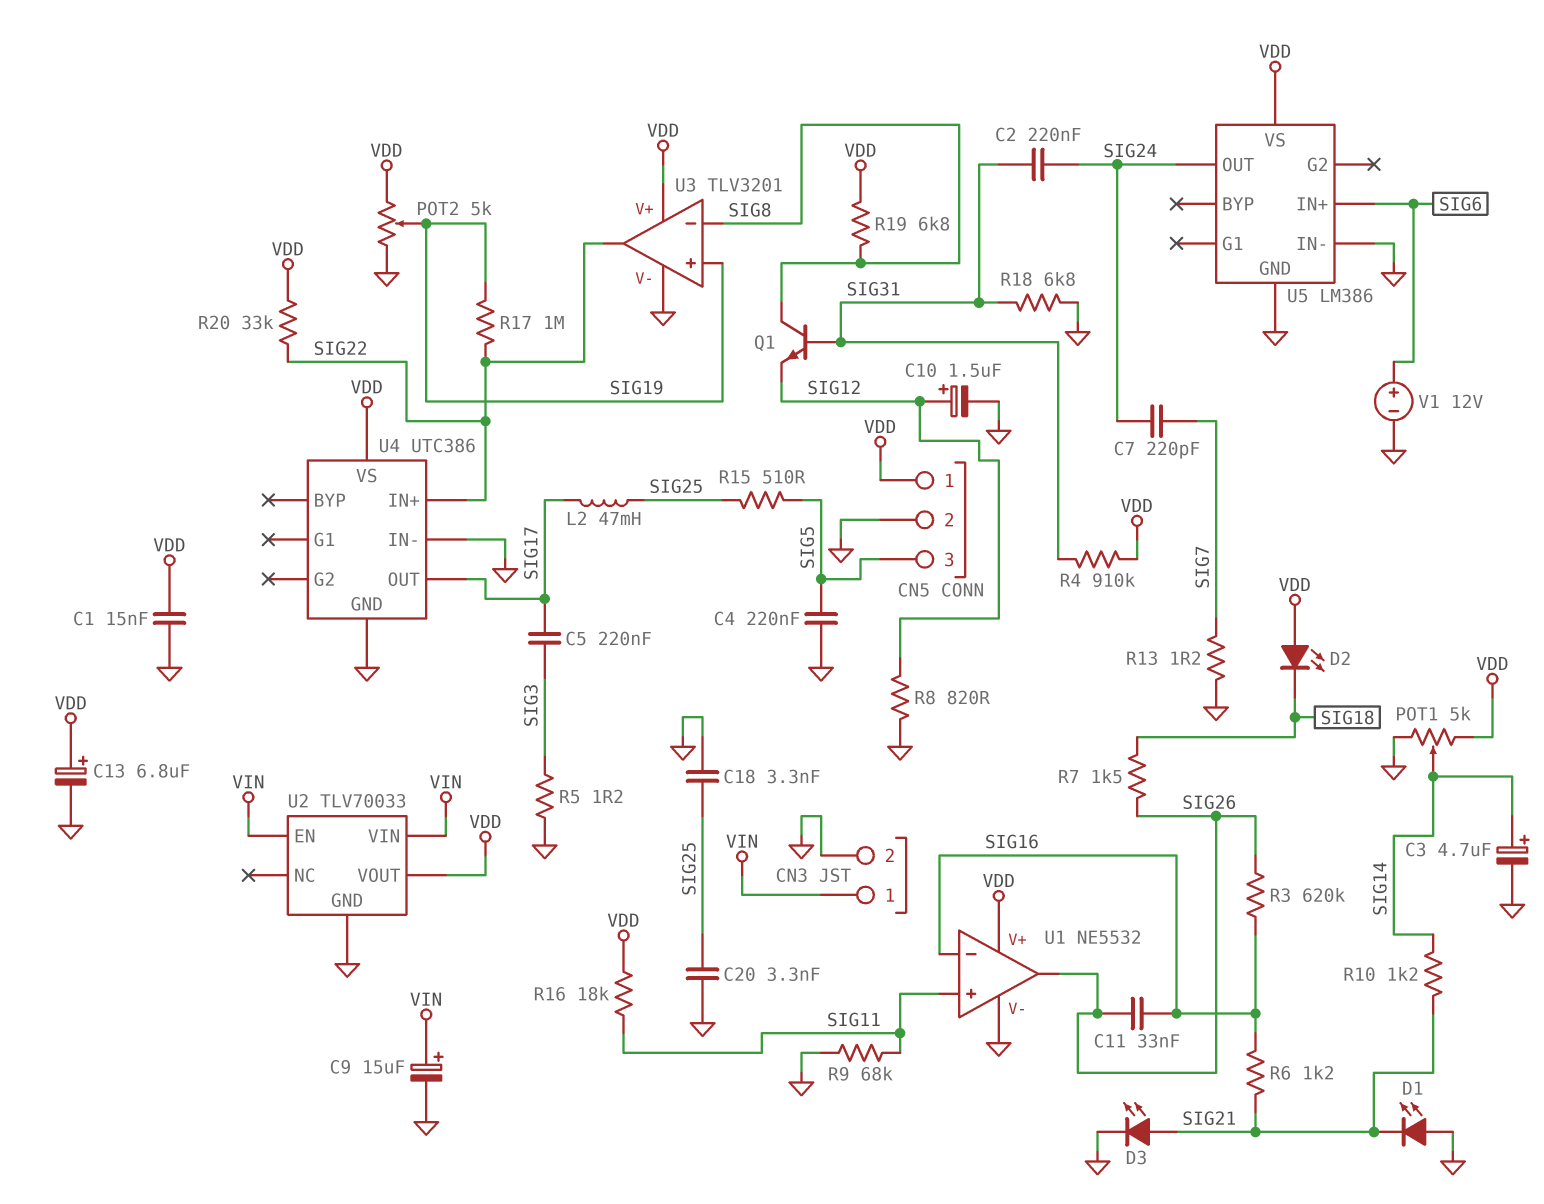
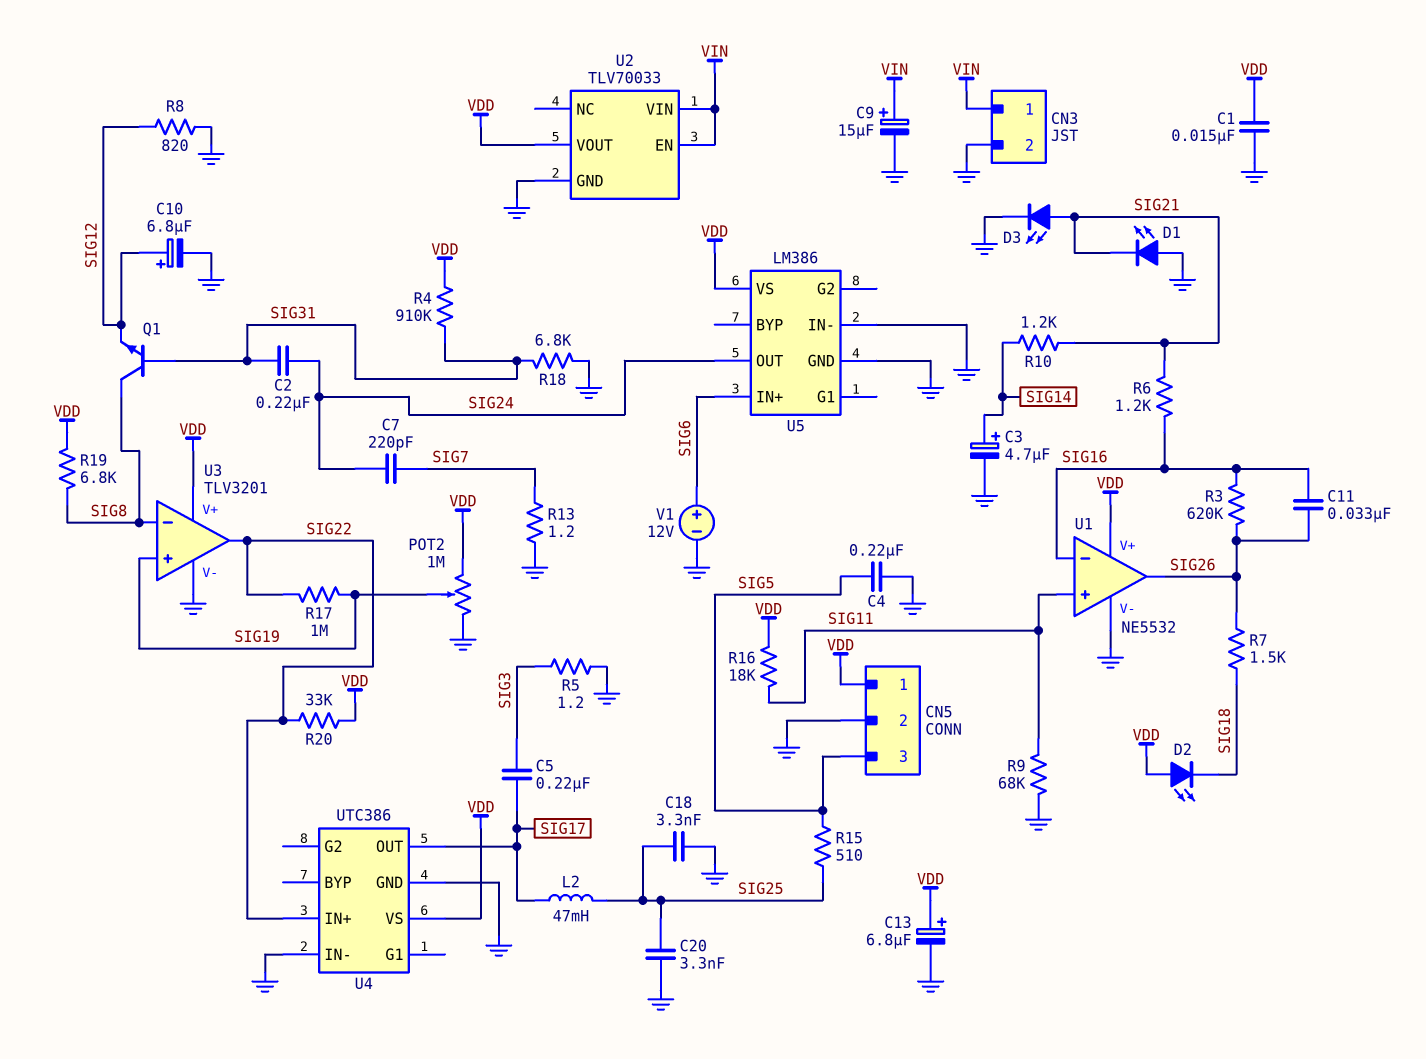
C10: 1.5uF (plus SIG12, minus GND) -> 6.8uF (plus SIG12, minus GND)
POT1: 5k (GND, VDD, wiper SIG14) -> none
POT2: 5k (GND, VDD, wiper SIG19) -> 1M (GND, VDD, wiper SIG19)

